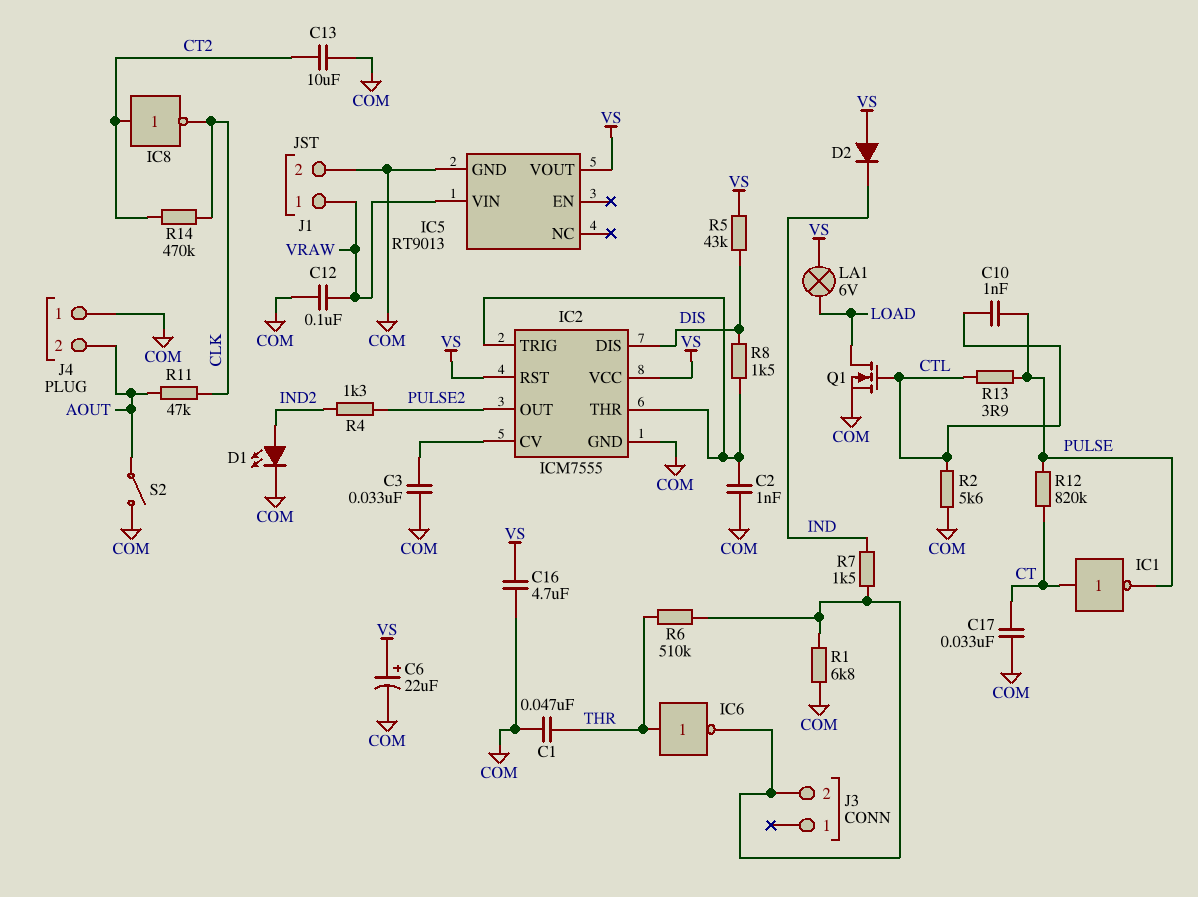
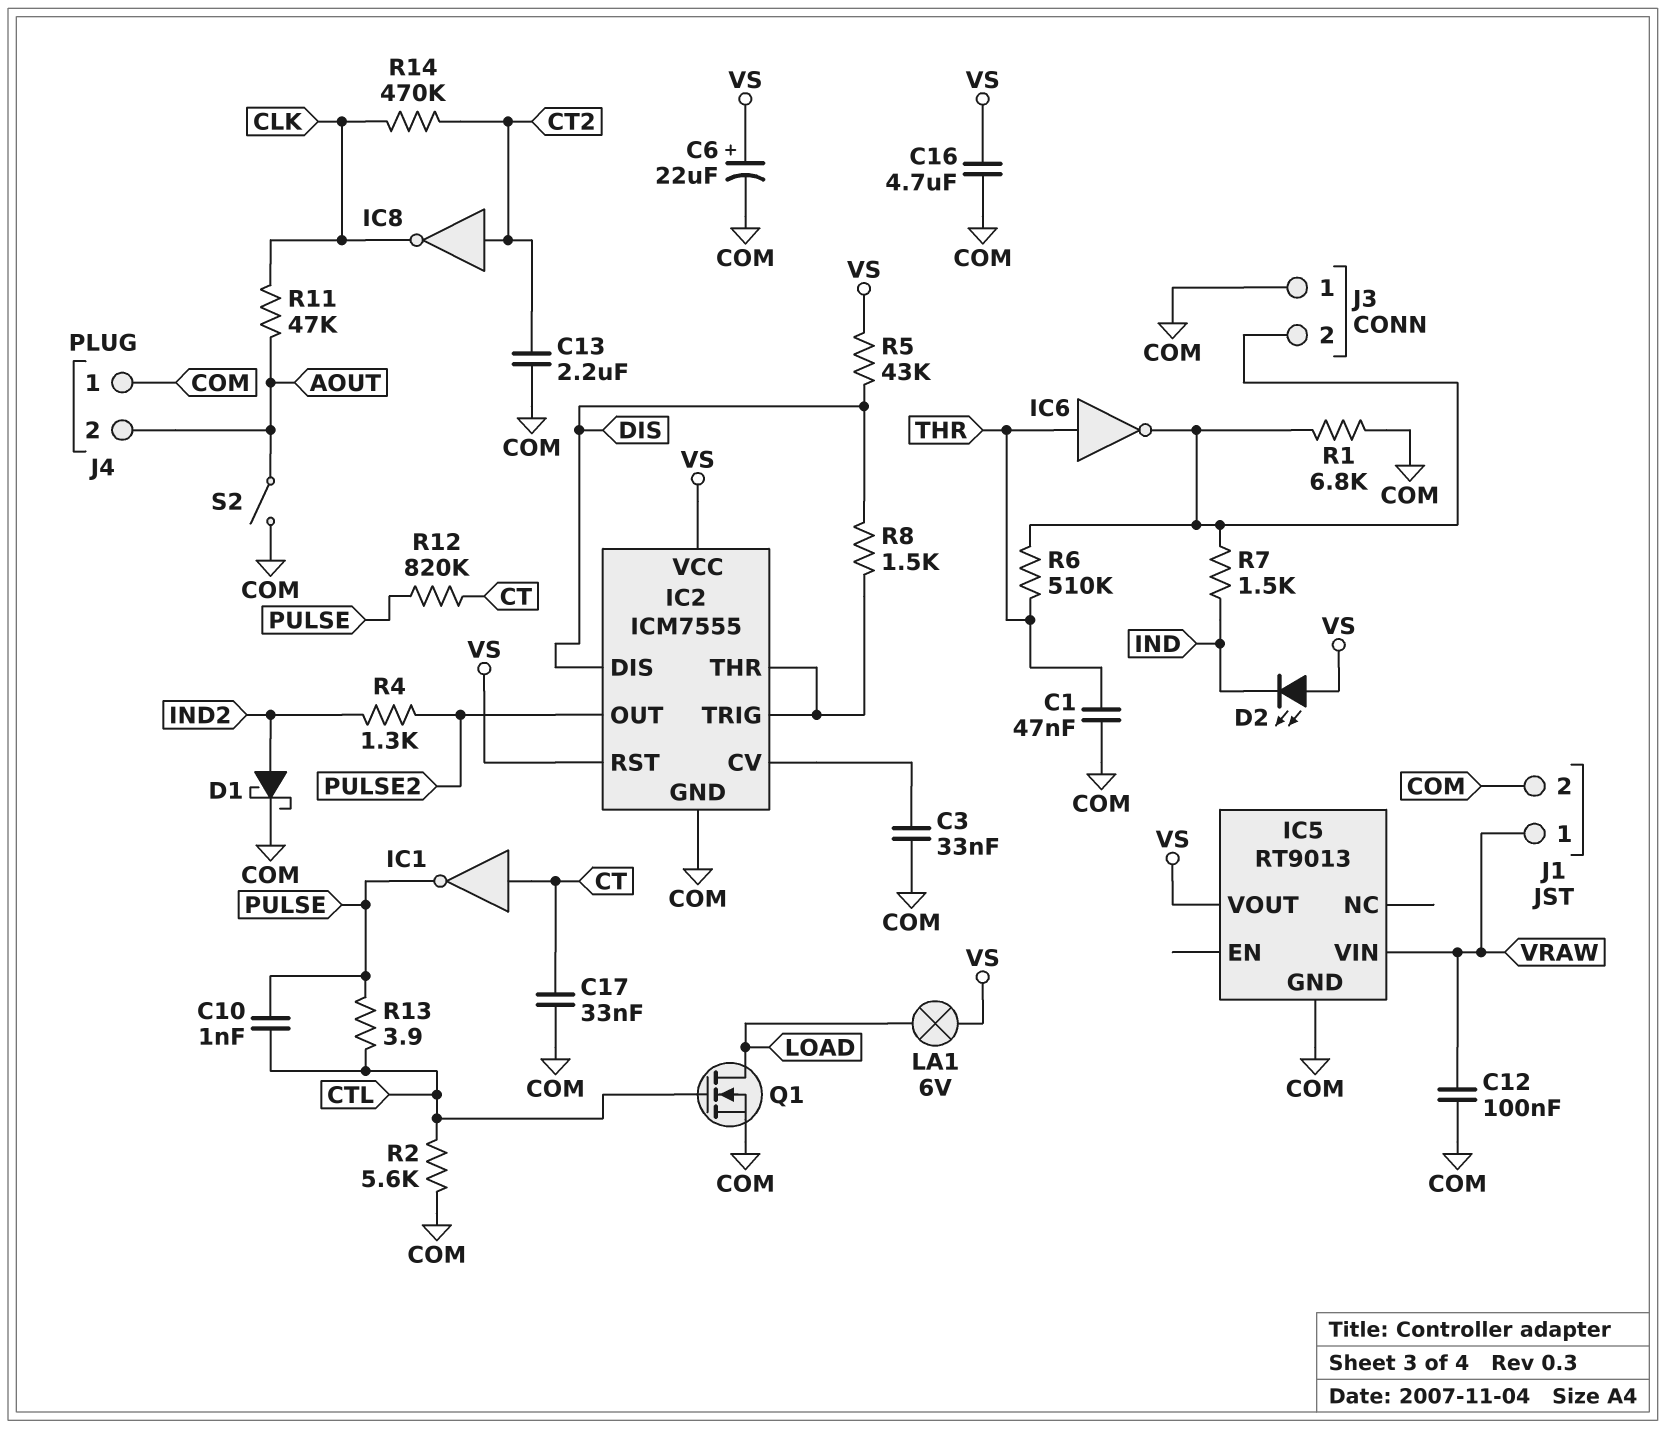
C2: 1nF (COM, IC2/THR) -> none
C13: 10uF (COM, CT2) -> 2.2uF (COM, CT2)
D1: LED (A IND2, K COM) -> schottky (A IND2, K COM)
D2: diode (A VS, K IND) -> LED (A VS, K IND)
J3 pin 1: none -> COM

